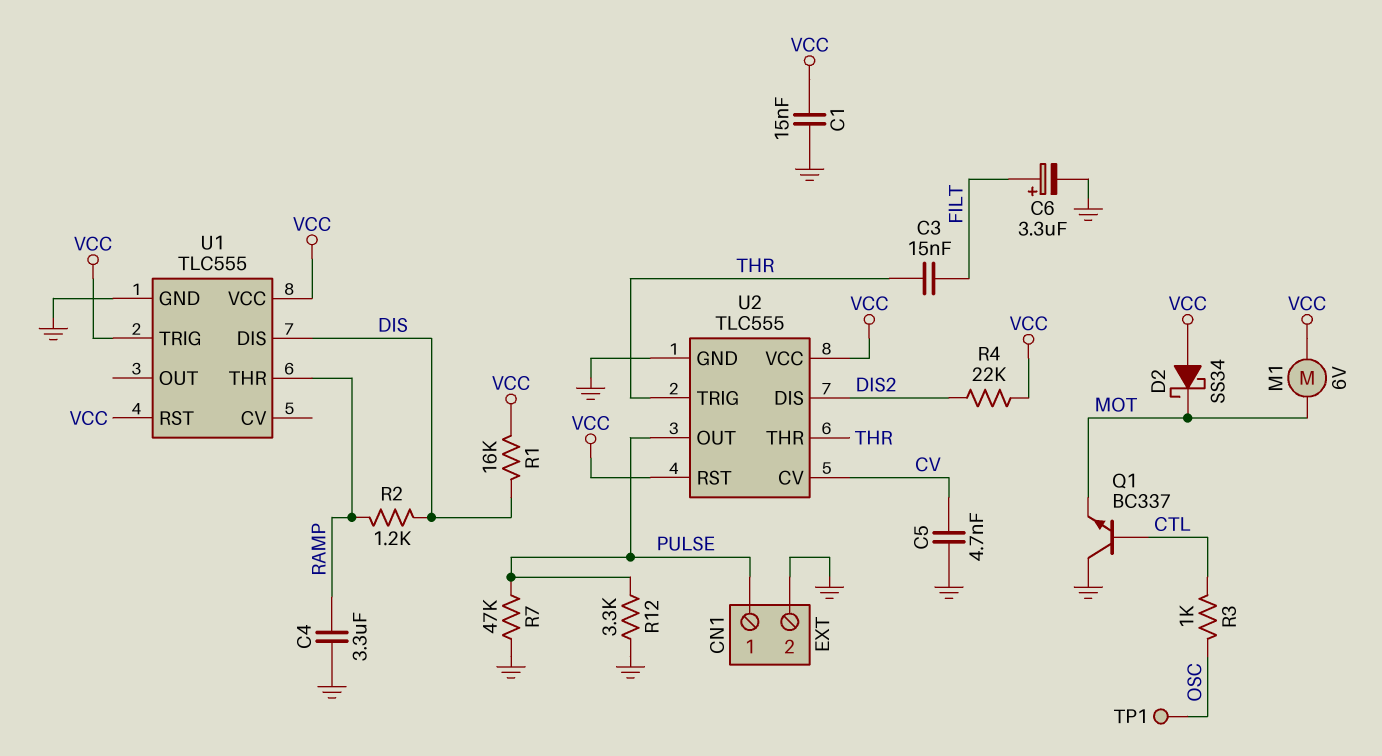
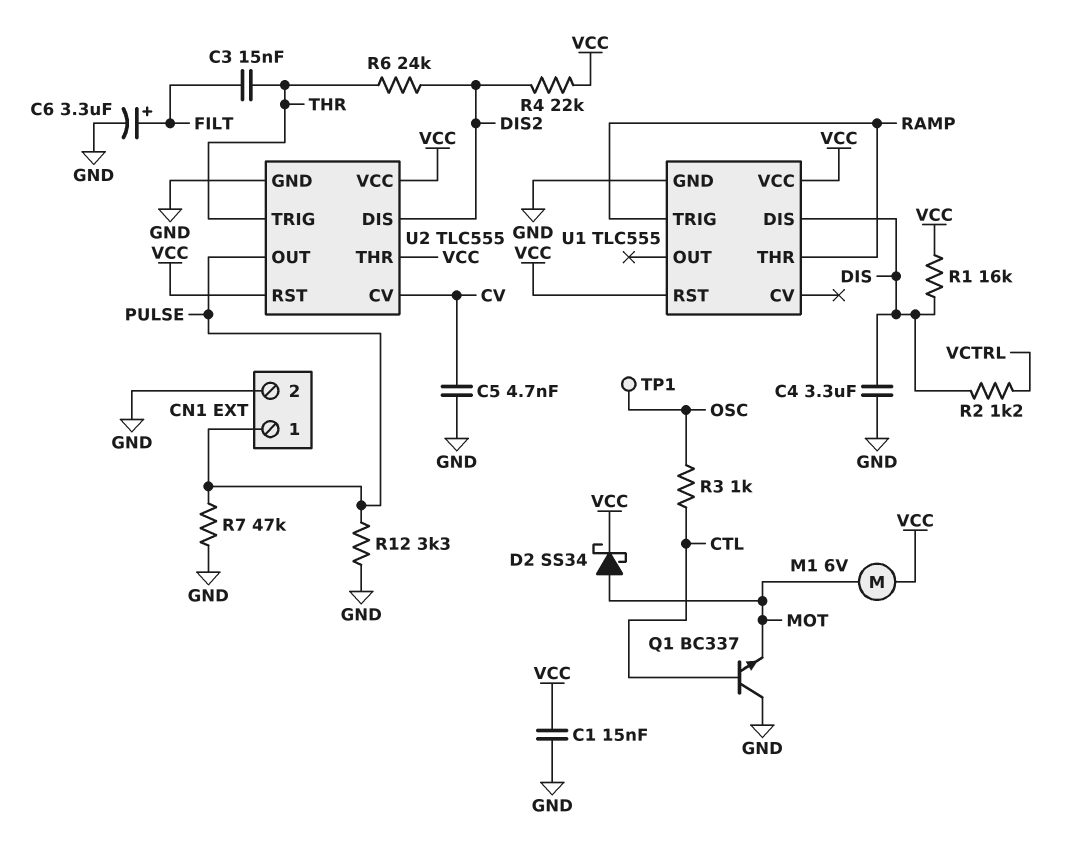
C4: 3.3uF (GND, RAMP) -> 3.3uF (DIS, GND)
D2: schottky SS34 (A VCC, K MOT) -> schottky SS34 (A MOT, K VCC)
R2: 1.2k (DIS, RAMP) -> 1.2k (DIS, VCTRL)
R6: none -> 24k (DIS2, THR)
U1 pin TRIG: VCC -> RAMP
U2 pin THR: THR -> VCC

